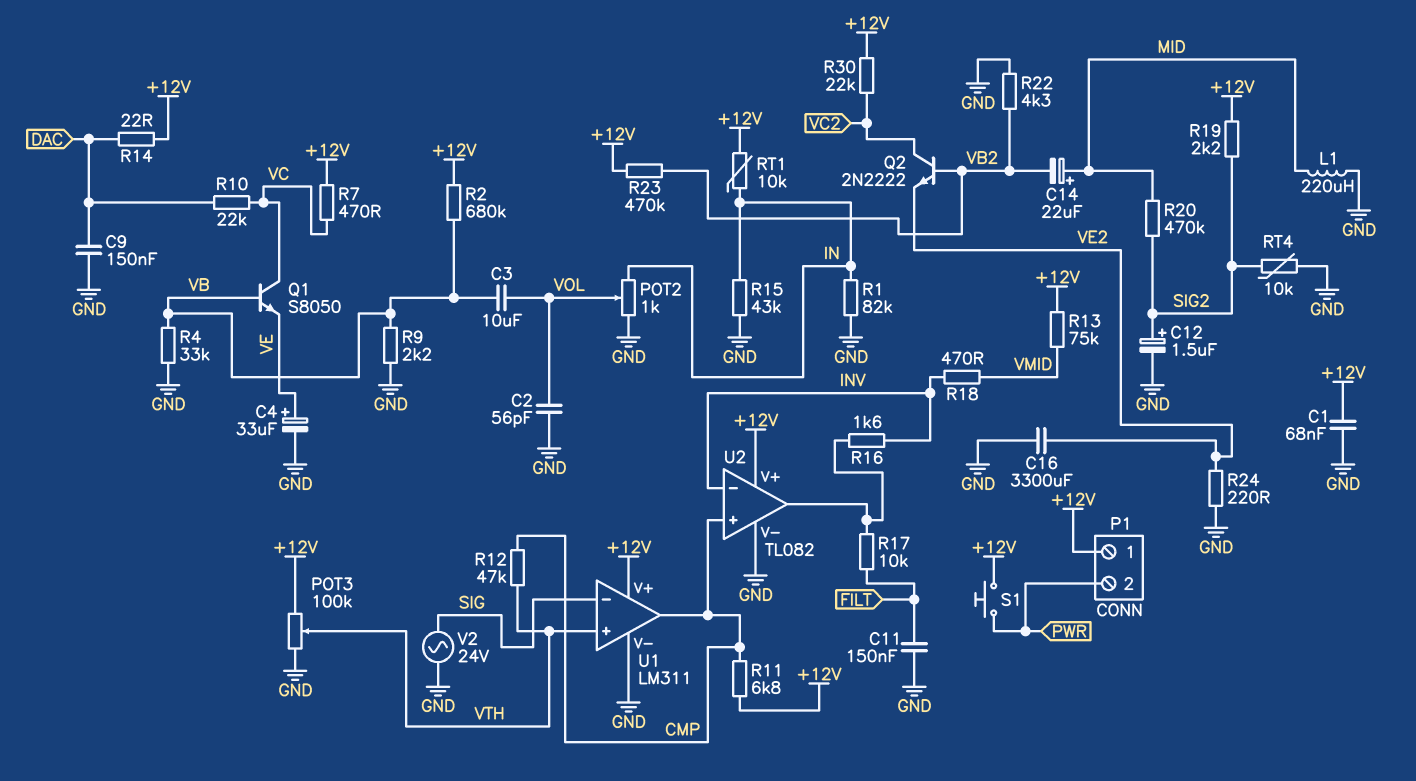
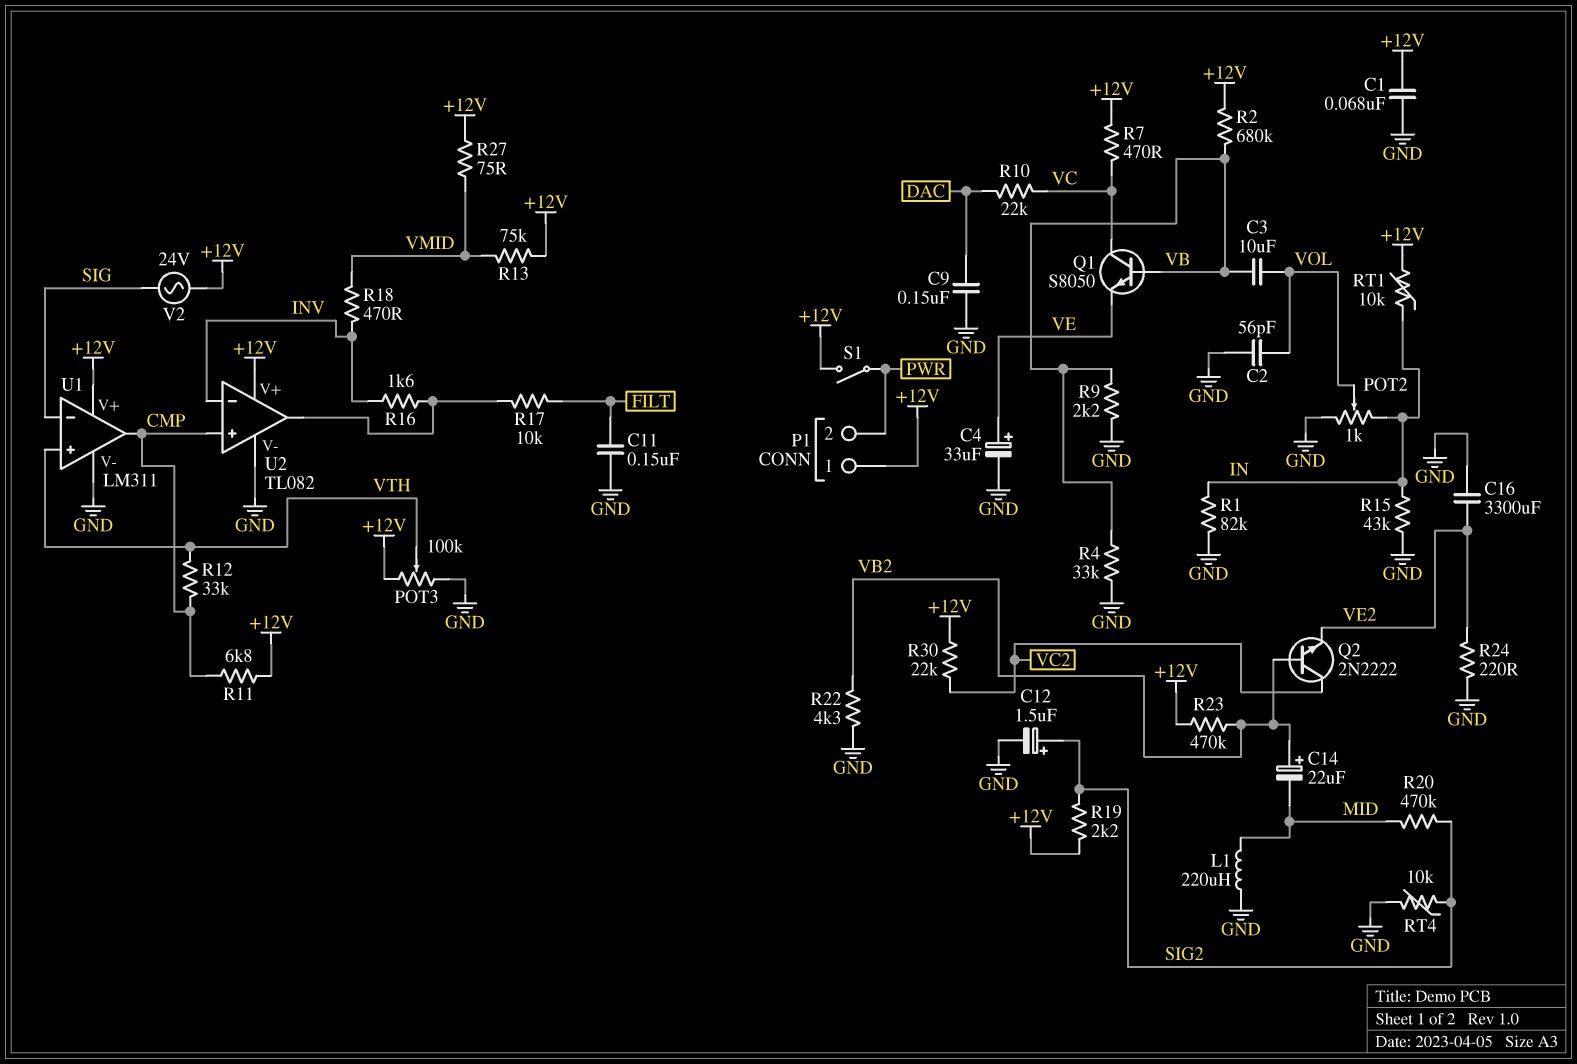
C14: 22uF (plus MID, minus VB2) -> 22uF (plus VB2, minus MID)
R12: 47k (CMP, VTH) -> 33k (CMP, VTH)
R14: 22 (+12V, DAC) -> none
R27: none -> 75 (+12V, VMID)
S1: button (+12V, PWR) -> switch (+12V, PWR)
V2: AC 24V (GND, SIG) -> AC 24V (+12V, SIG)

